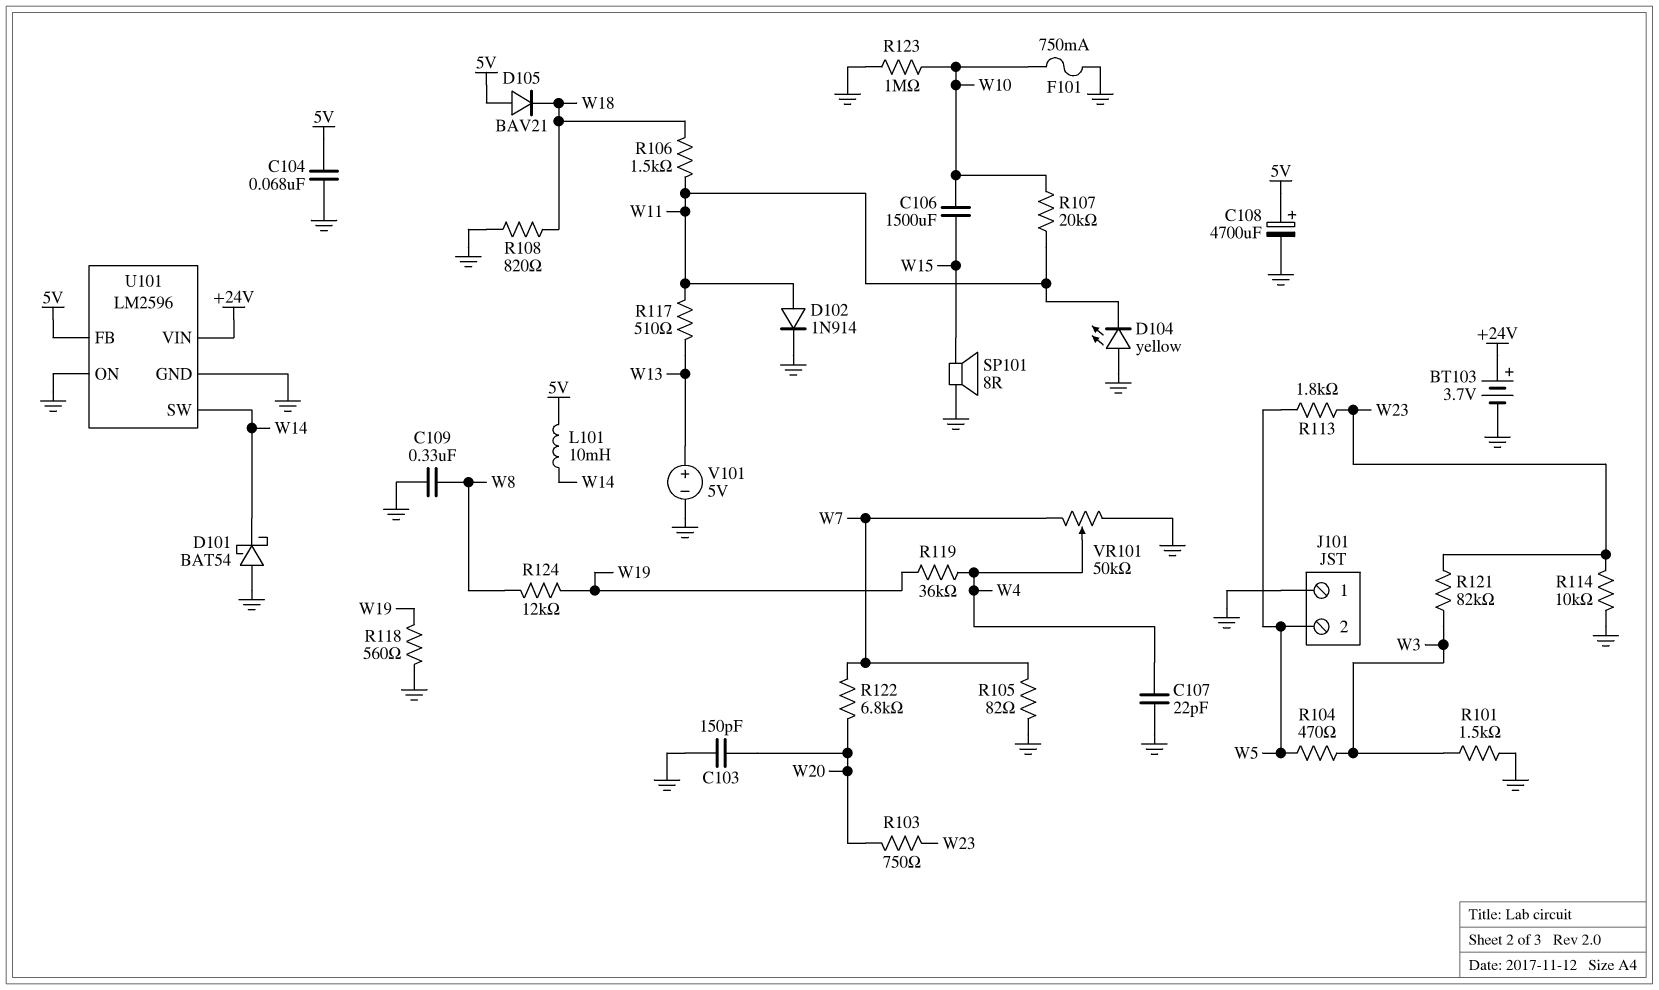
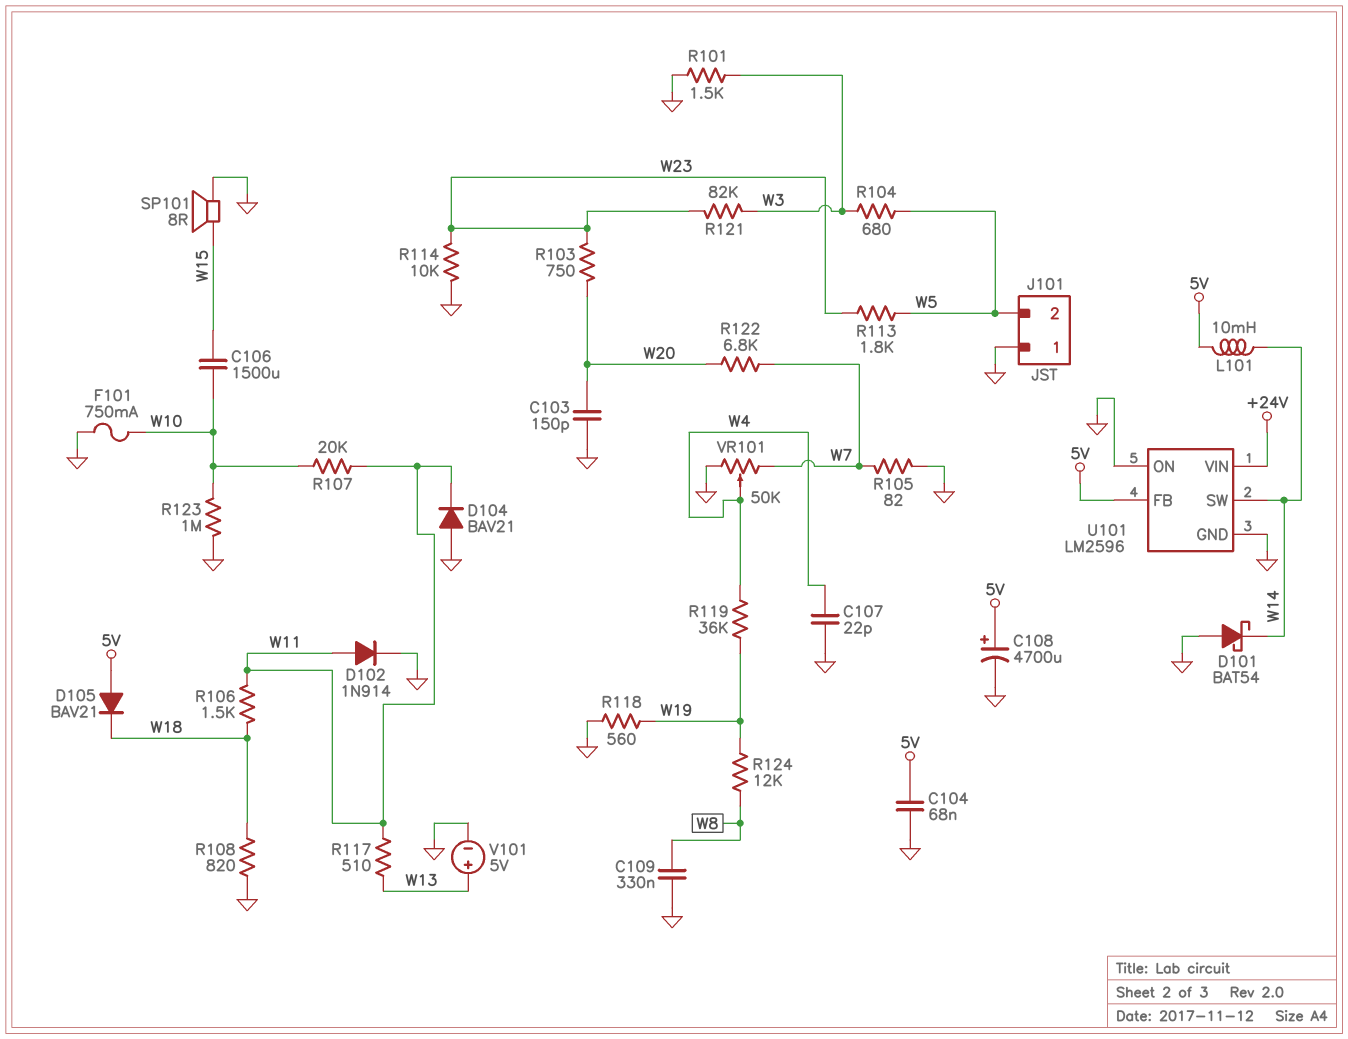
BT103: 3.7V (plus +24V, minus GND) -> none
D104: LED yellow (A GND, K W11) -> diode BAV21 (A GND, K W11)
R104: 470 (W3, W5) -> 680 (W3, W5)

